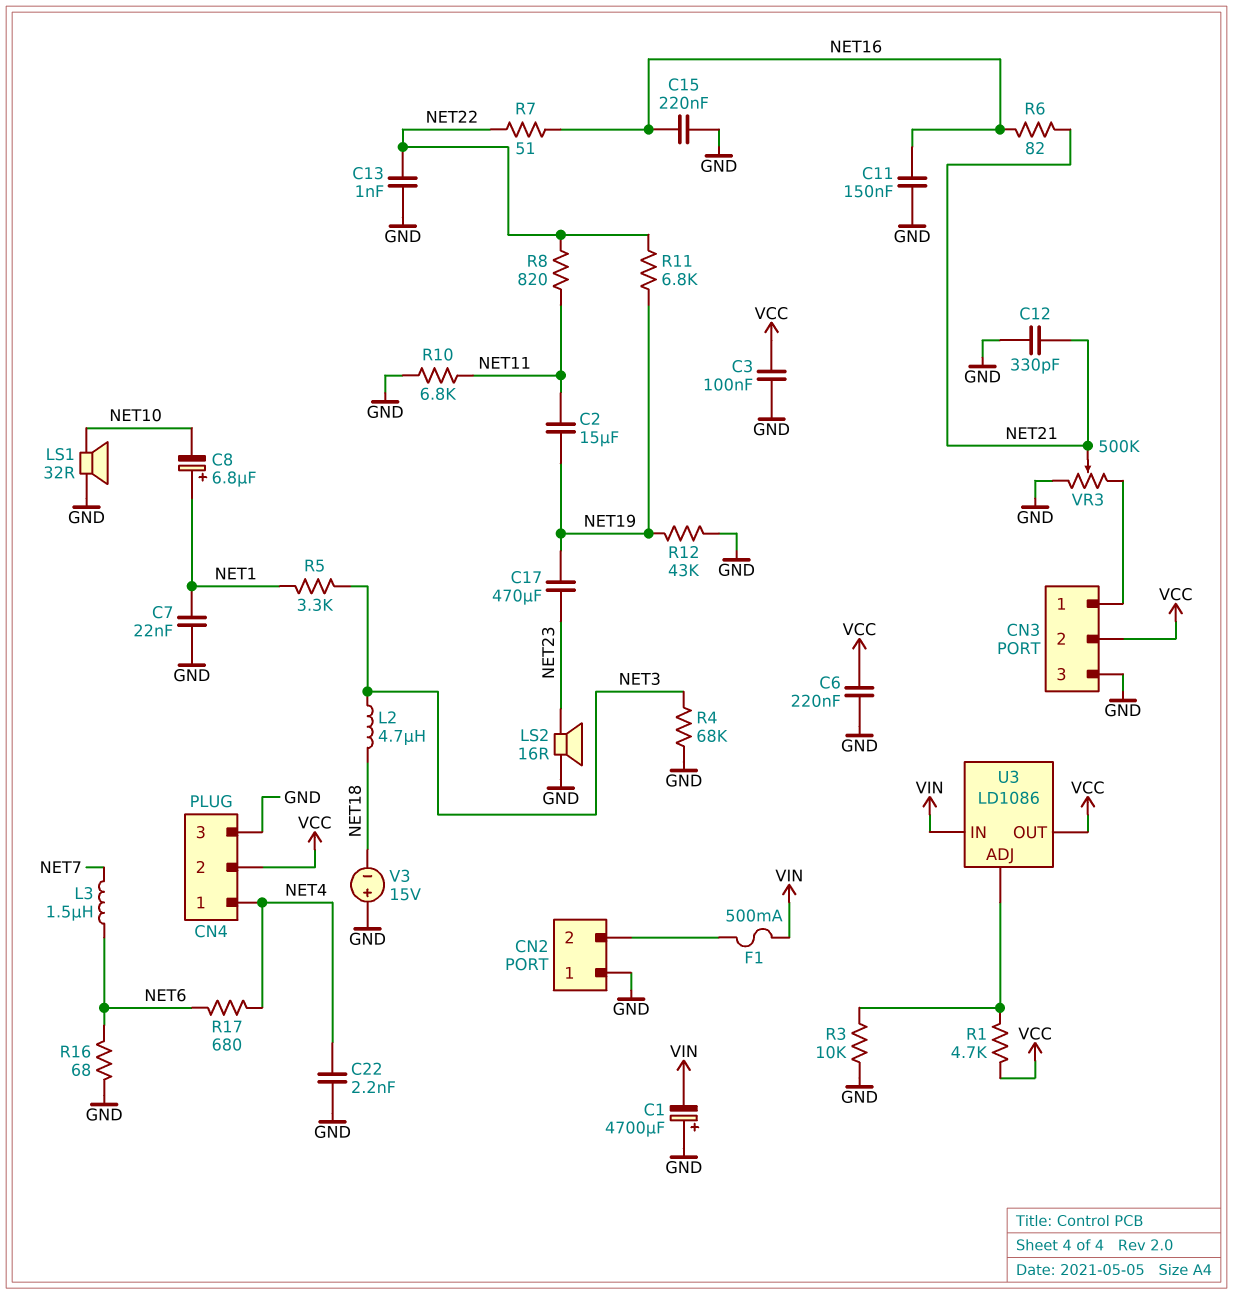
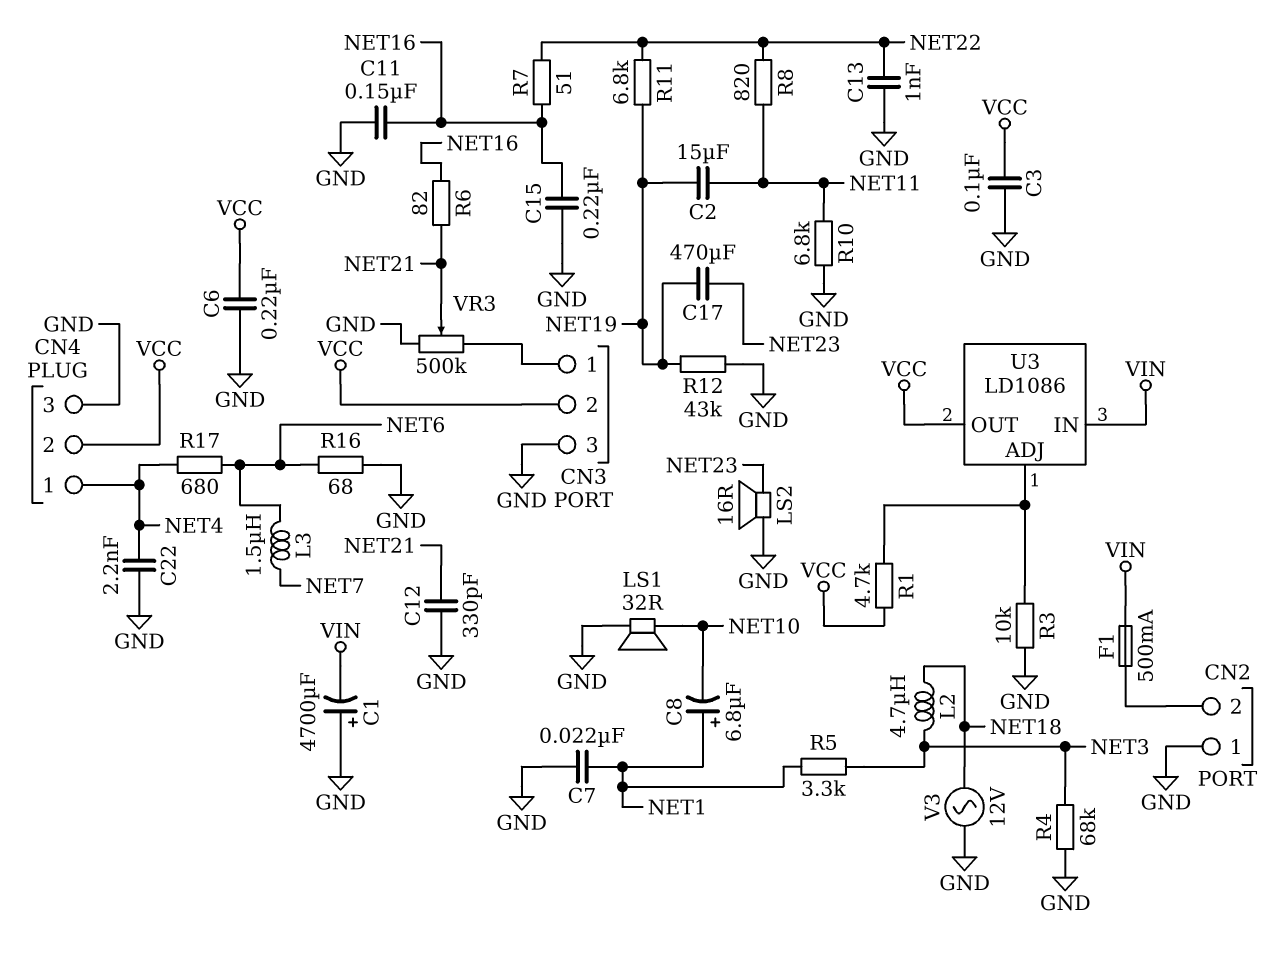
V3: 15V (plus GND, minus NET18) -> AC 12V (GND, NET18)

